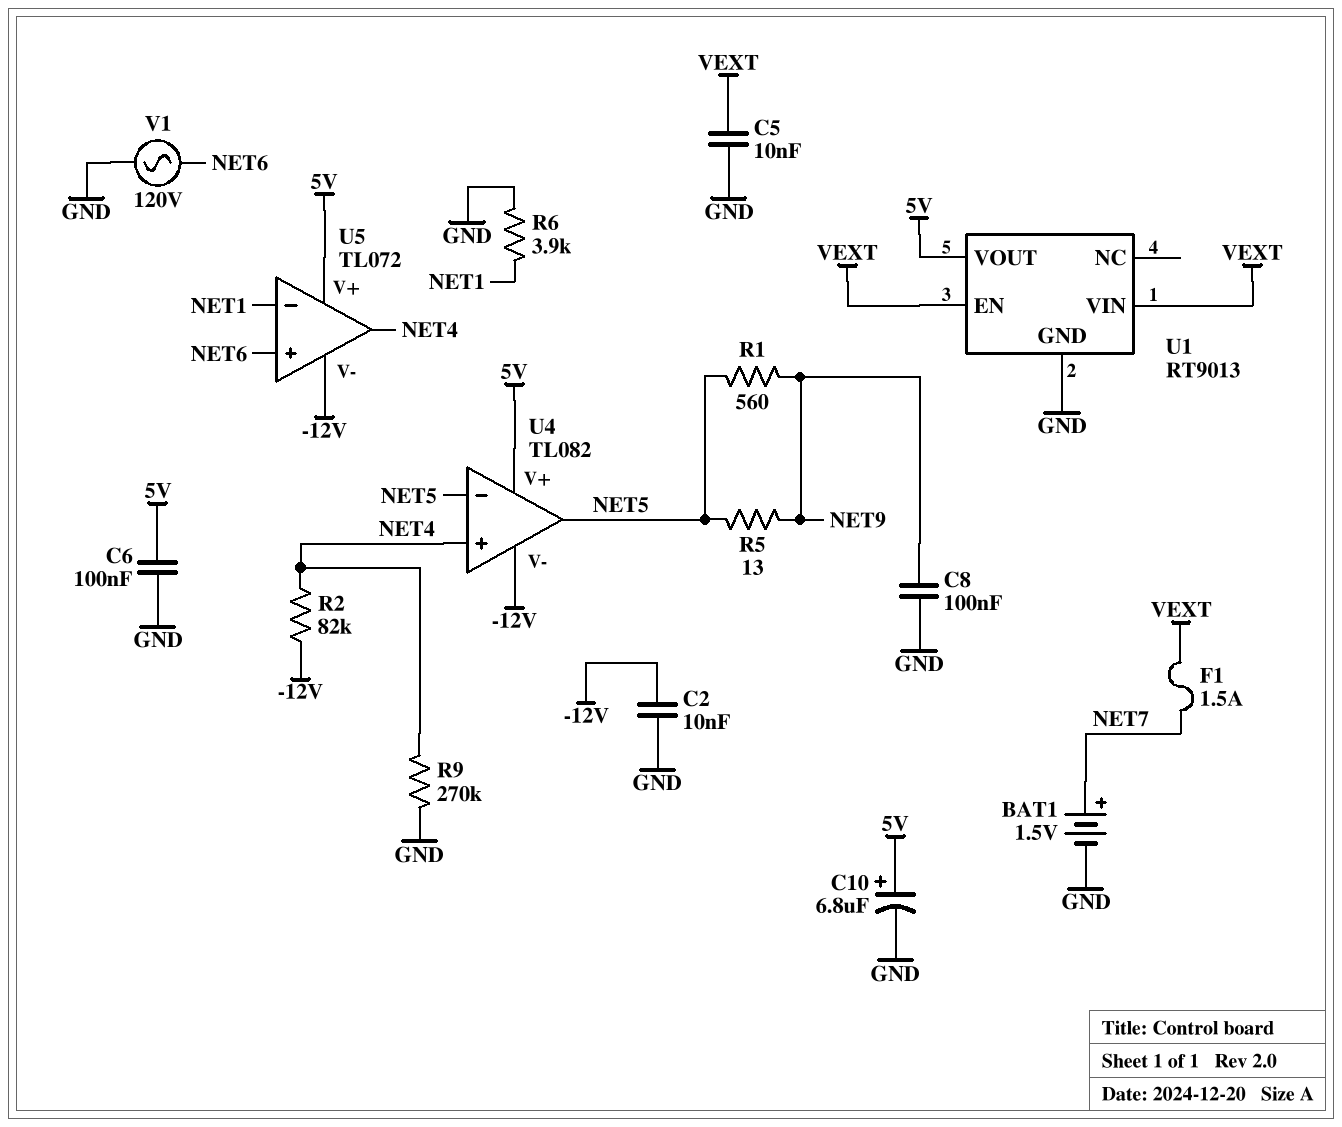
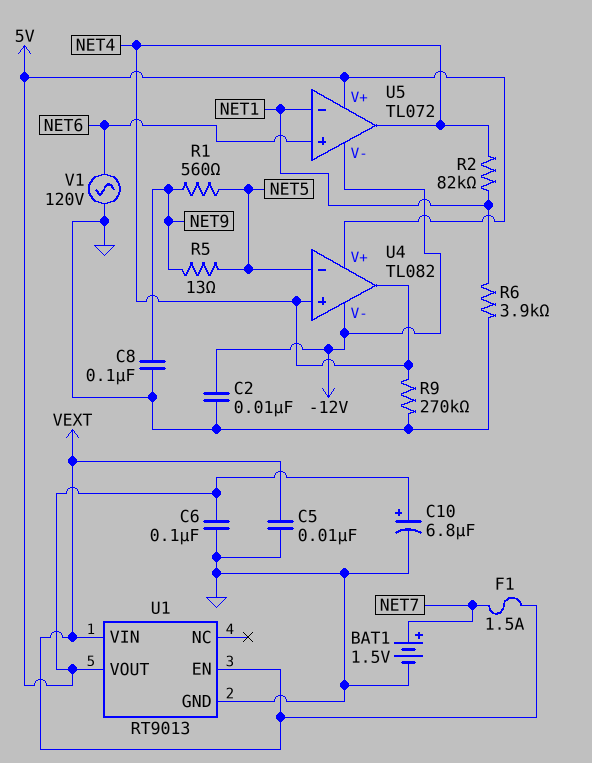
R2: 82k (-12V, NET4) -> 82k (NET1, NET4)
U4 pin out: NET5 -> NET4

